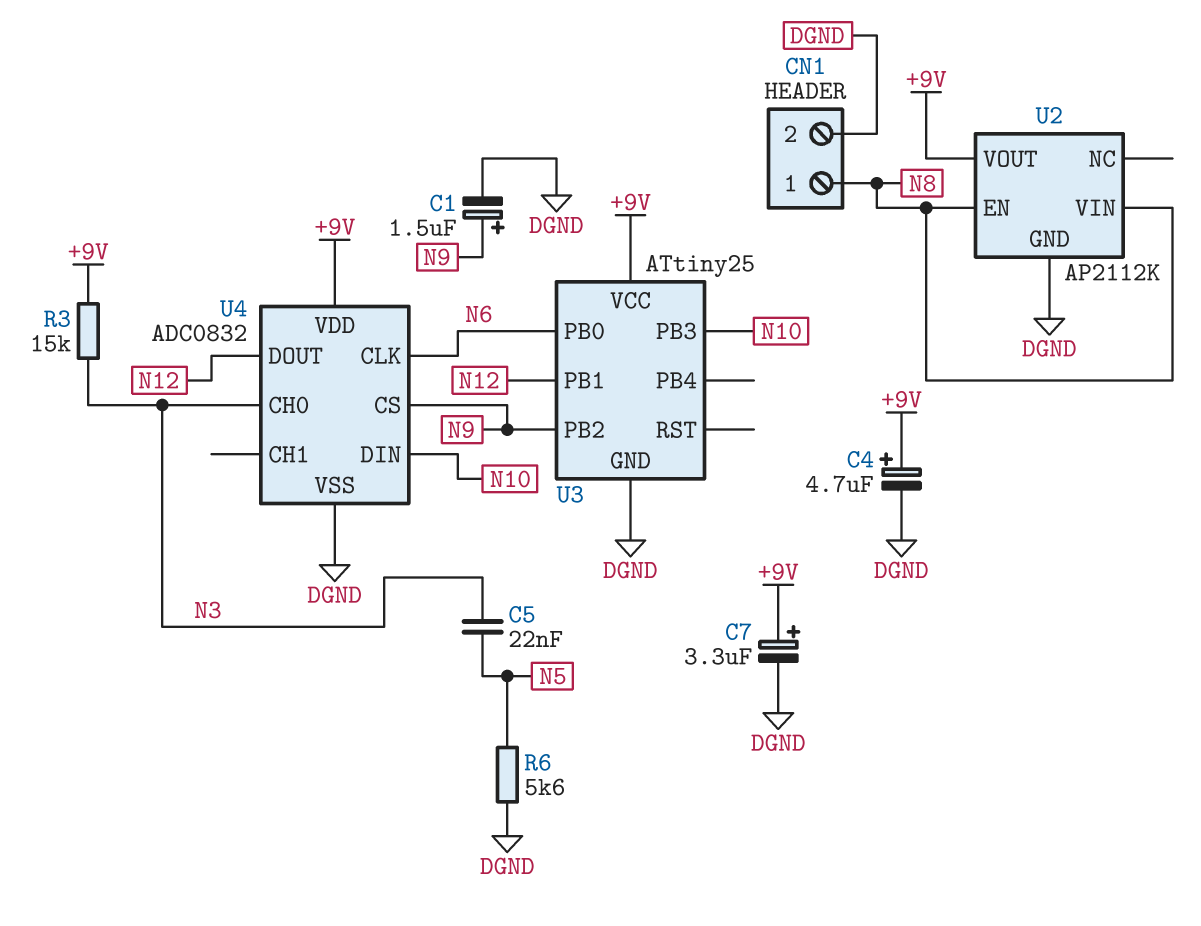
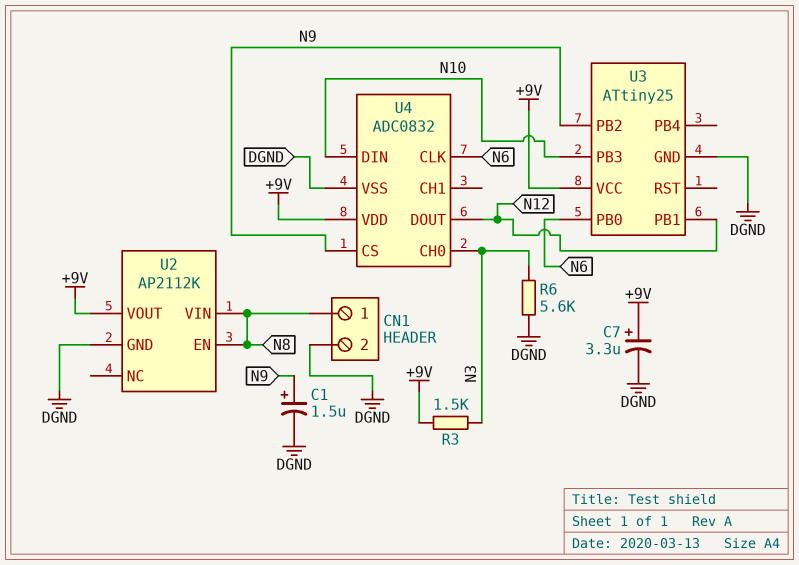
C4: 4.7uF (plus +9V, minus DGND) -> none
C5: 22nF (N3, N5) -> none
R3: 15k (+9V, N3) -> 1.5k (+9V, N3)
R6: 5.6k (DGND, N5) -> 5.6k (DGND, N3)

